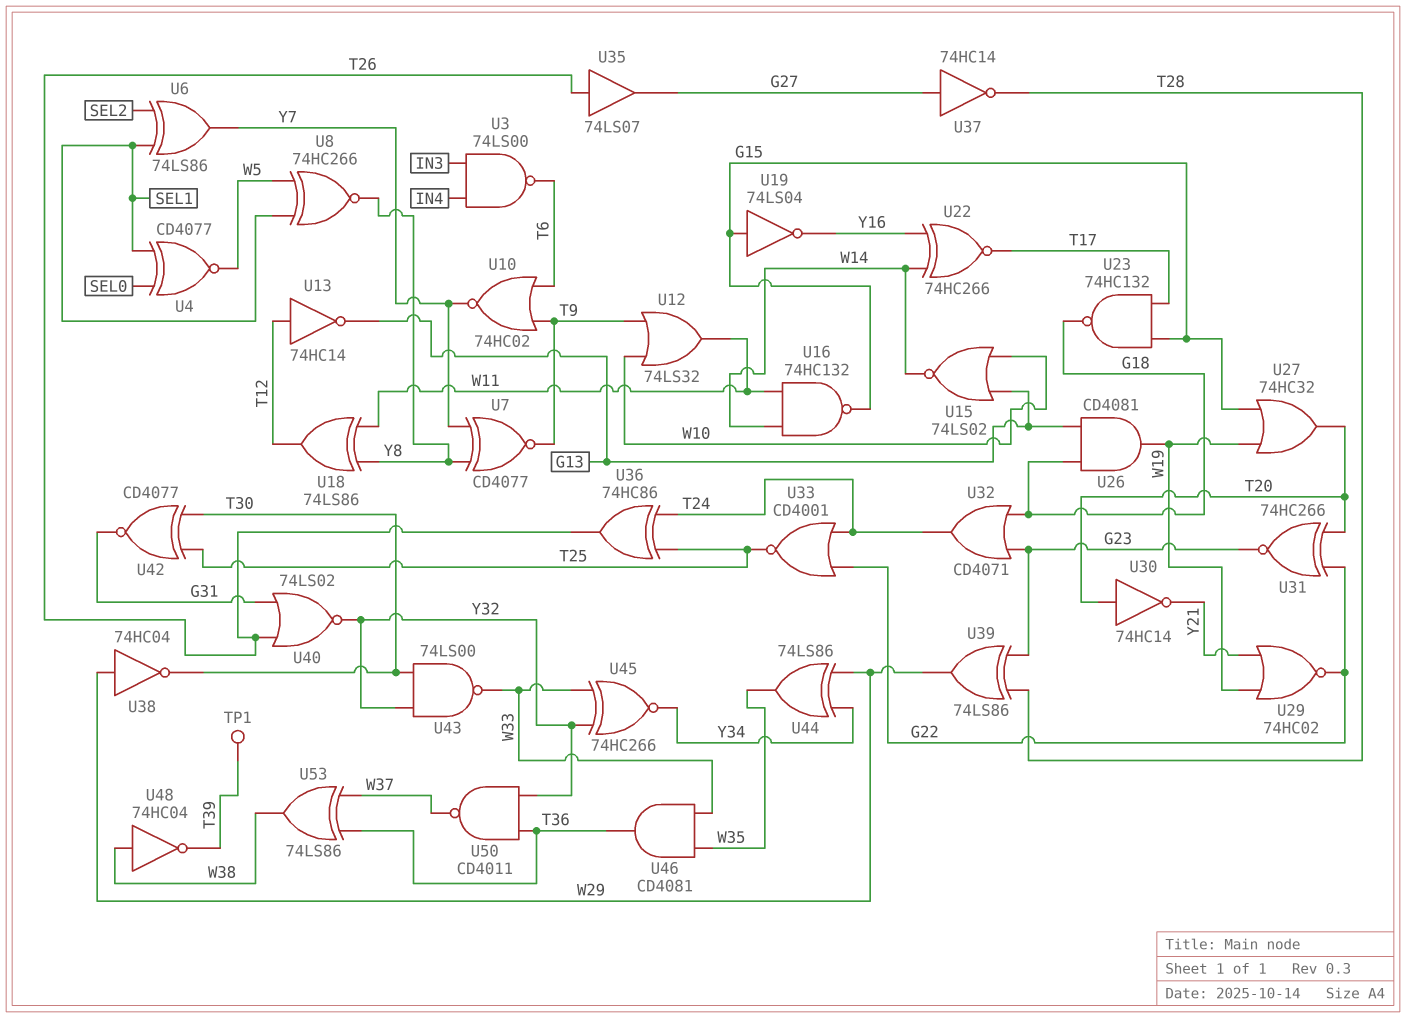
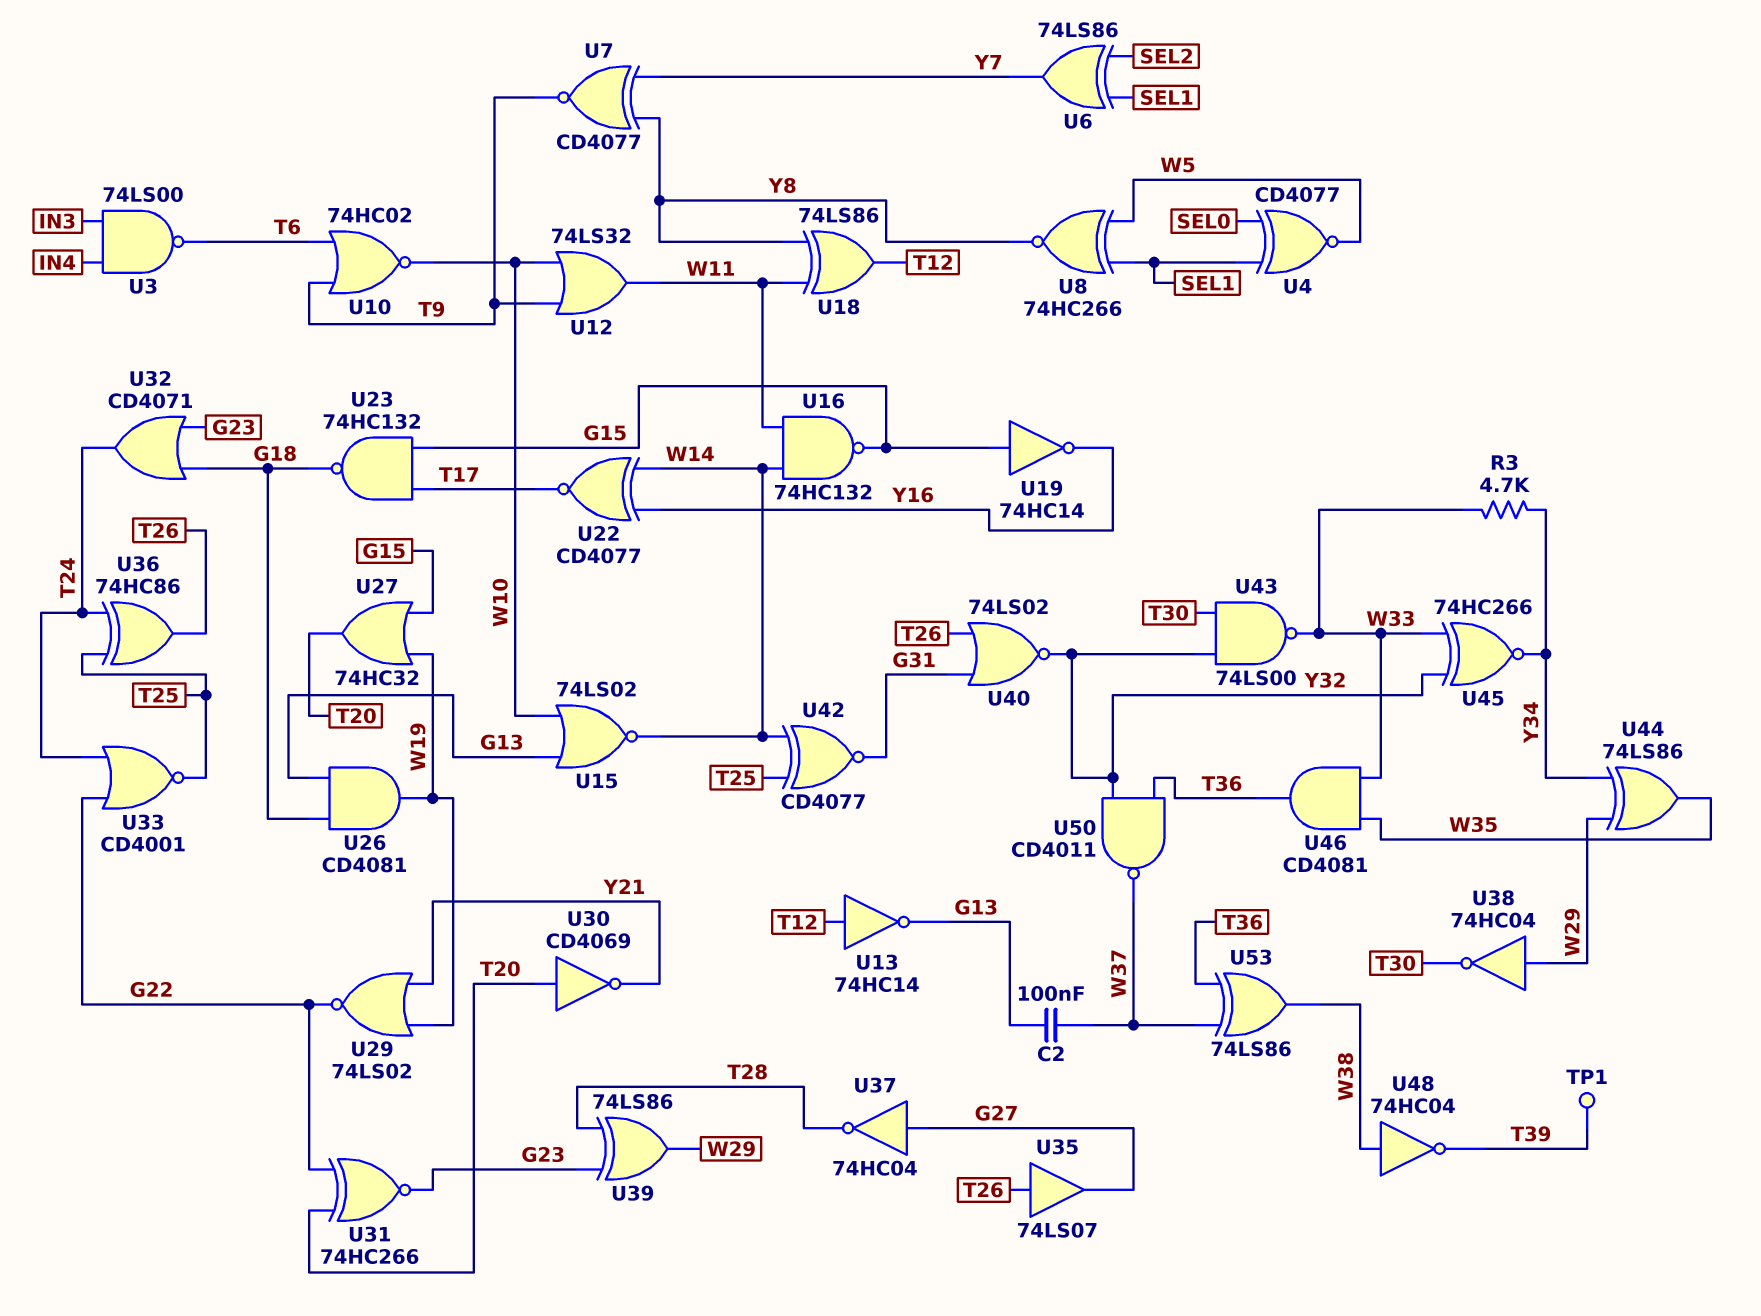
C2: none -> 100nF (G13, W37)
R3: none -> 4.7k (W33, Y34)
U10: NOR 74HC02 (in T6, in T9, out Y7) -> NOR 74HC02 (in T6, in T9, out W10)
U19: NOT 74LS04 (in G15, out Y16) -> NOT 74HC14 (in G15, out Y16)
U22: XNOR 74HC266 (in W14, in Y16, out T17) -> XNOR CD4077 (in W14, in Y16, out T17)
U29: NOR 74HC02 (in W19, in Y21, out G22) -> NOR 74LS02 (in W19, in Y21, out G22)
U30: NOT 74HC14 (in T20, out Y21) -> NOT CD4069 (in T20, out Y21)
U37: NOT 74HC14 (in G27, out T28) -> NOT 74HC04 (in G27, out T28)
U42: XNOR CD4077 (in T25, in T30, out G31) -> XNOR CD4077 (in T25, in W14, out G31)

